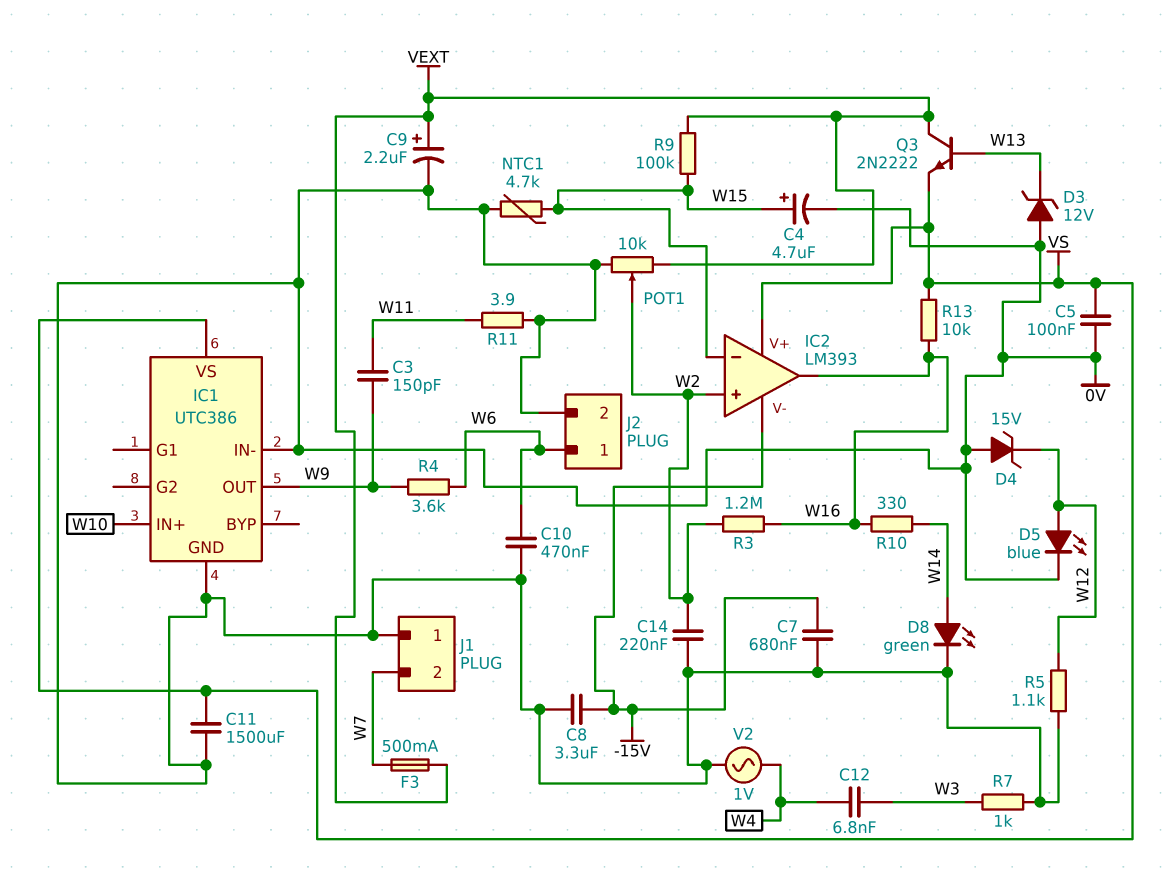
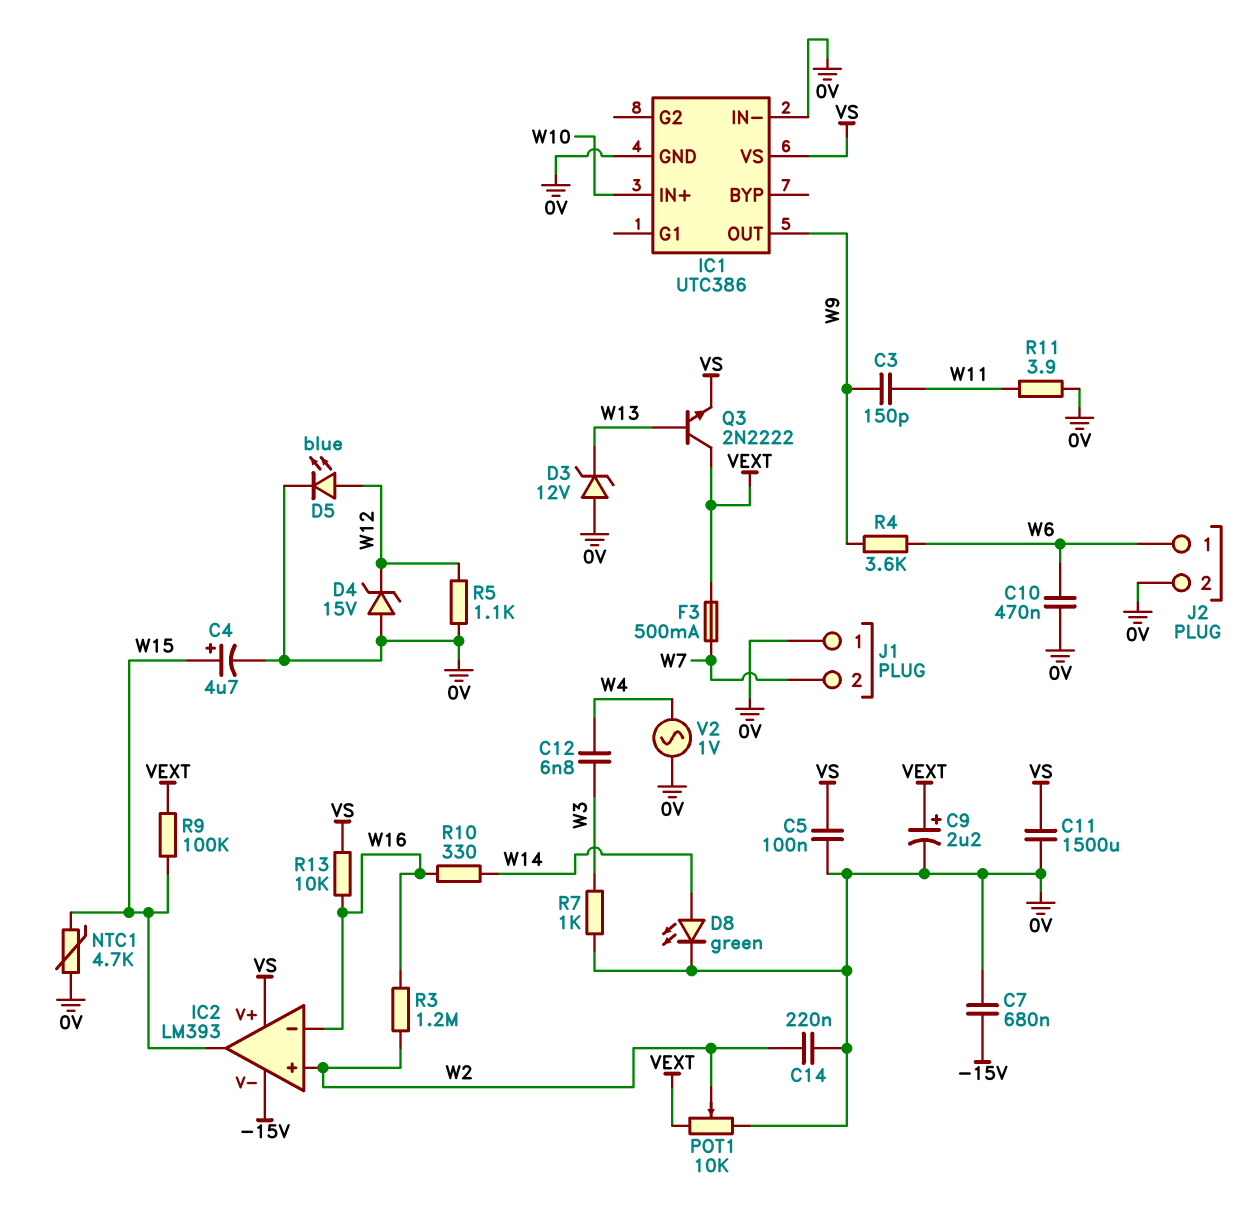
C8: 3.3uF (-15V, 0V) -> none
IC2 pin in-: W15 -> W16
IC2 pin out: W16 -> W15

